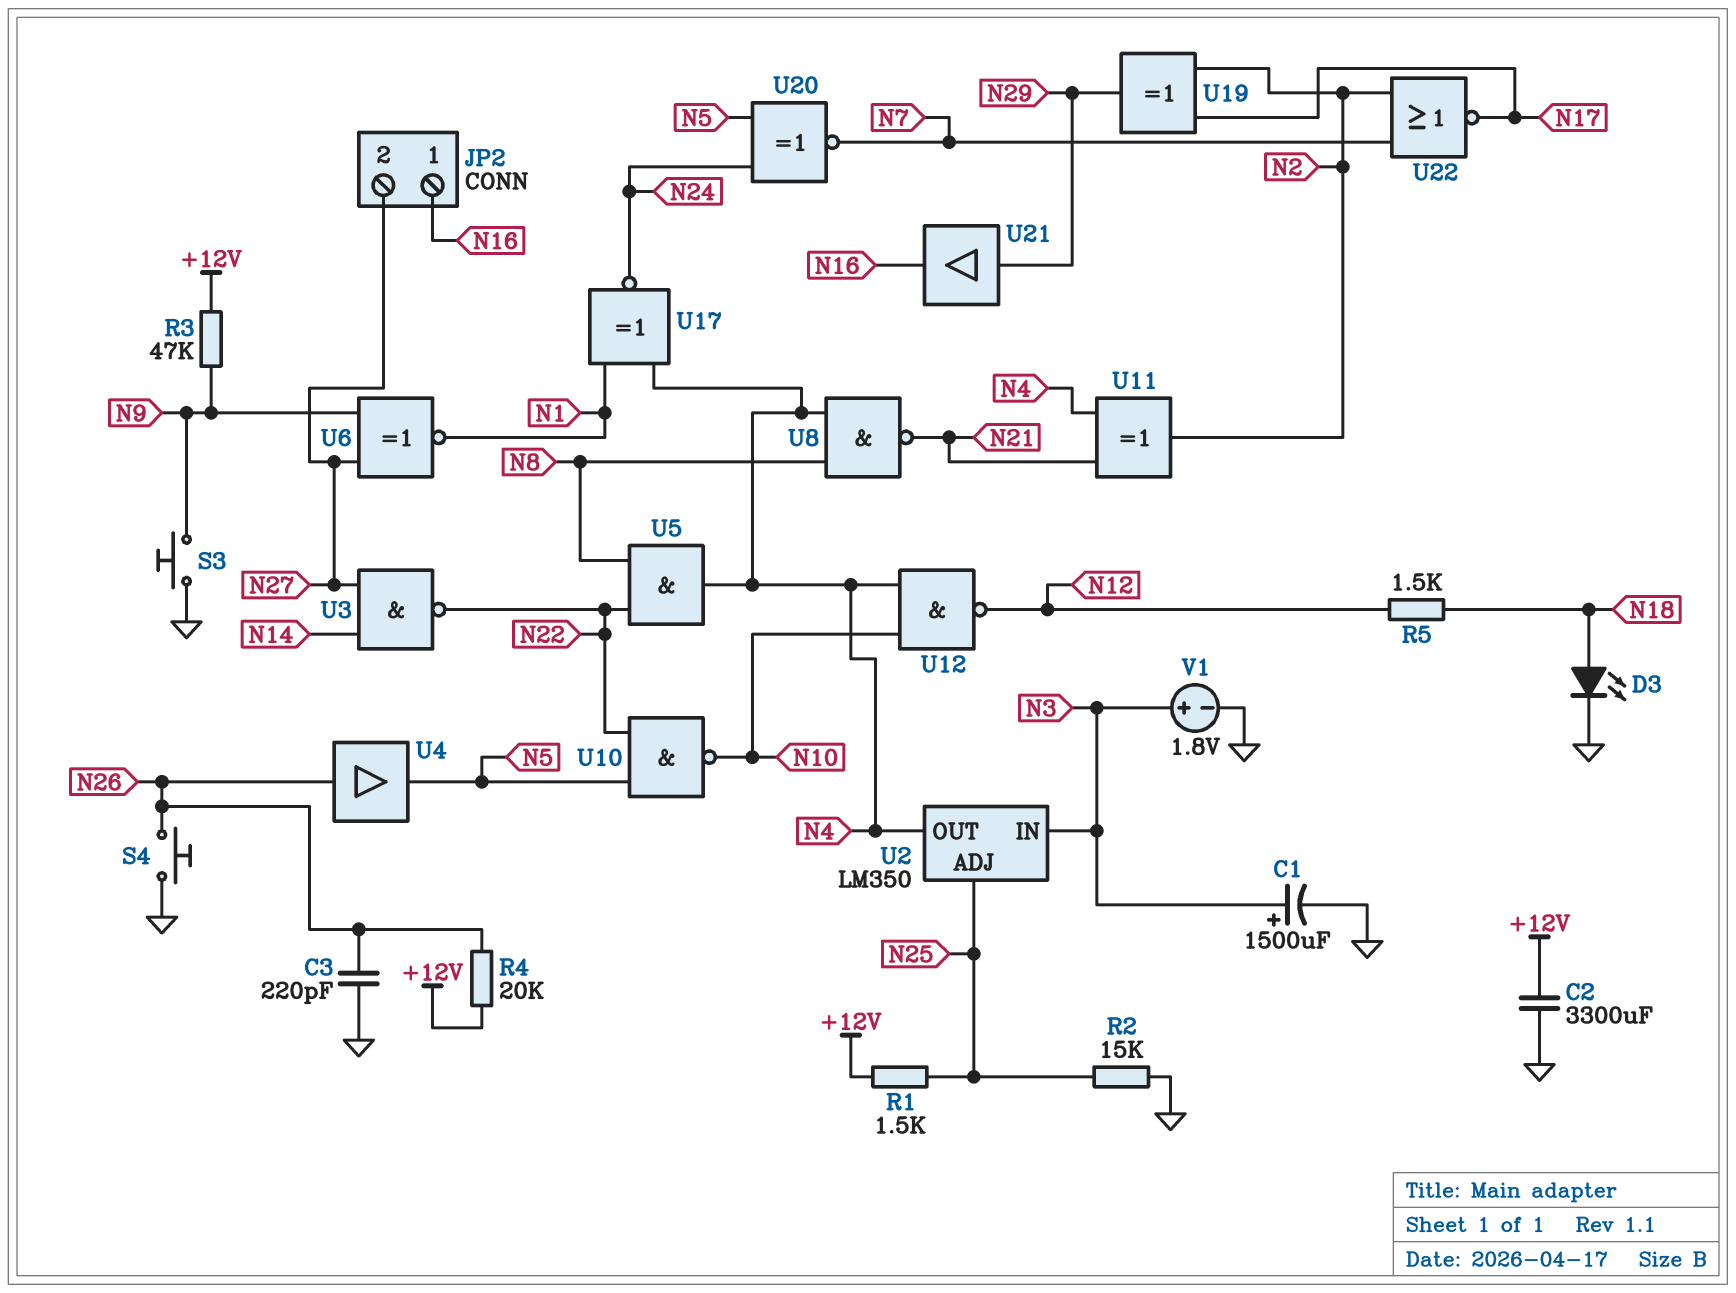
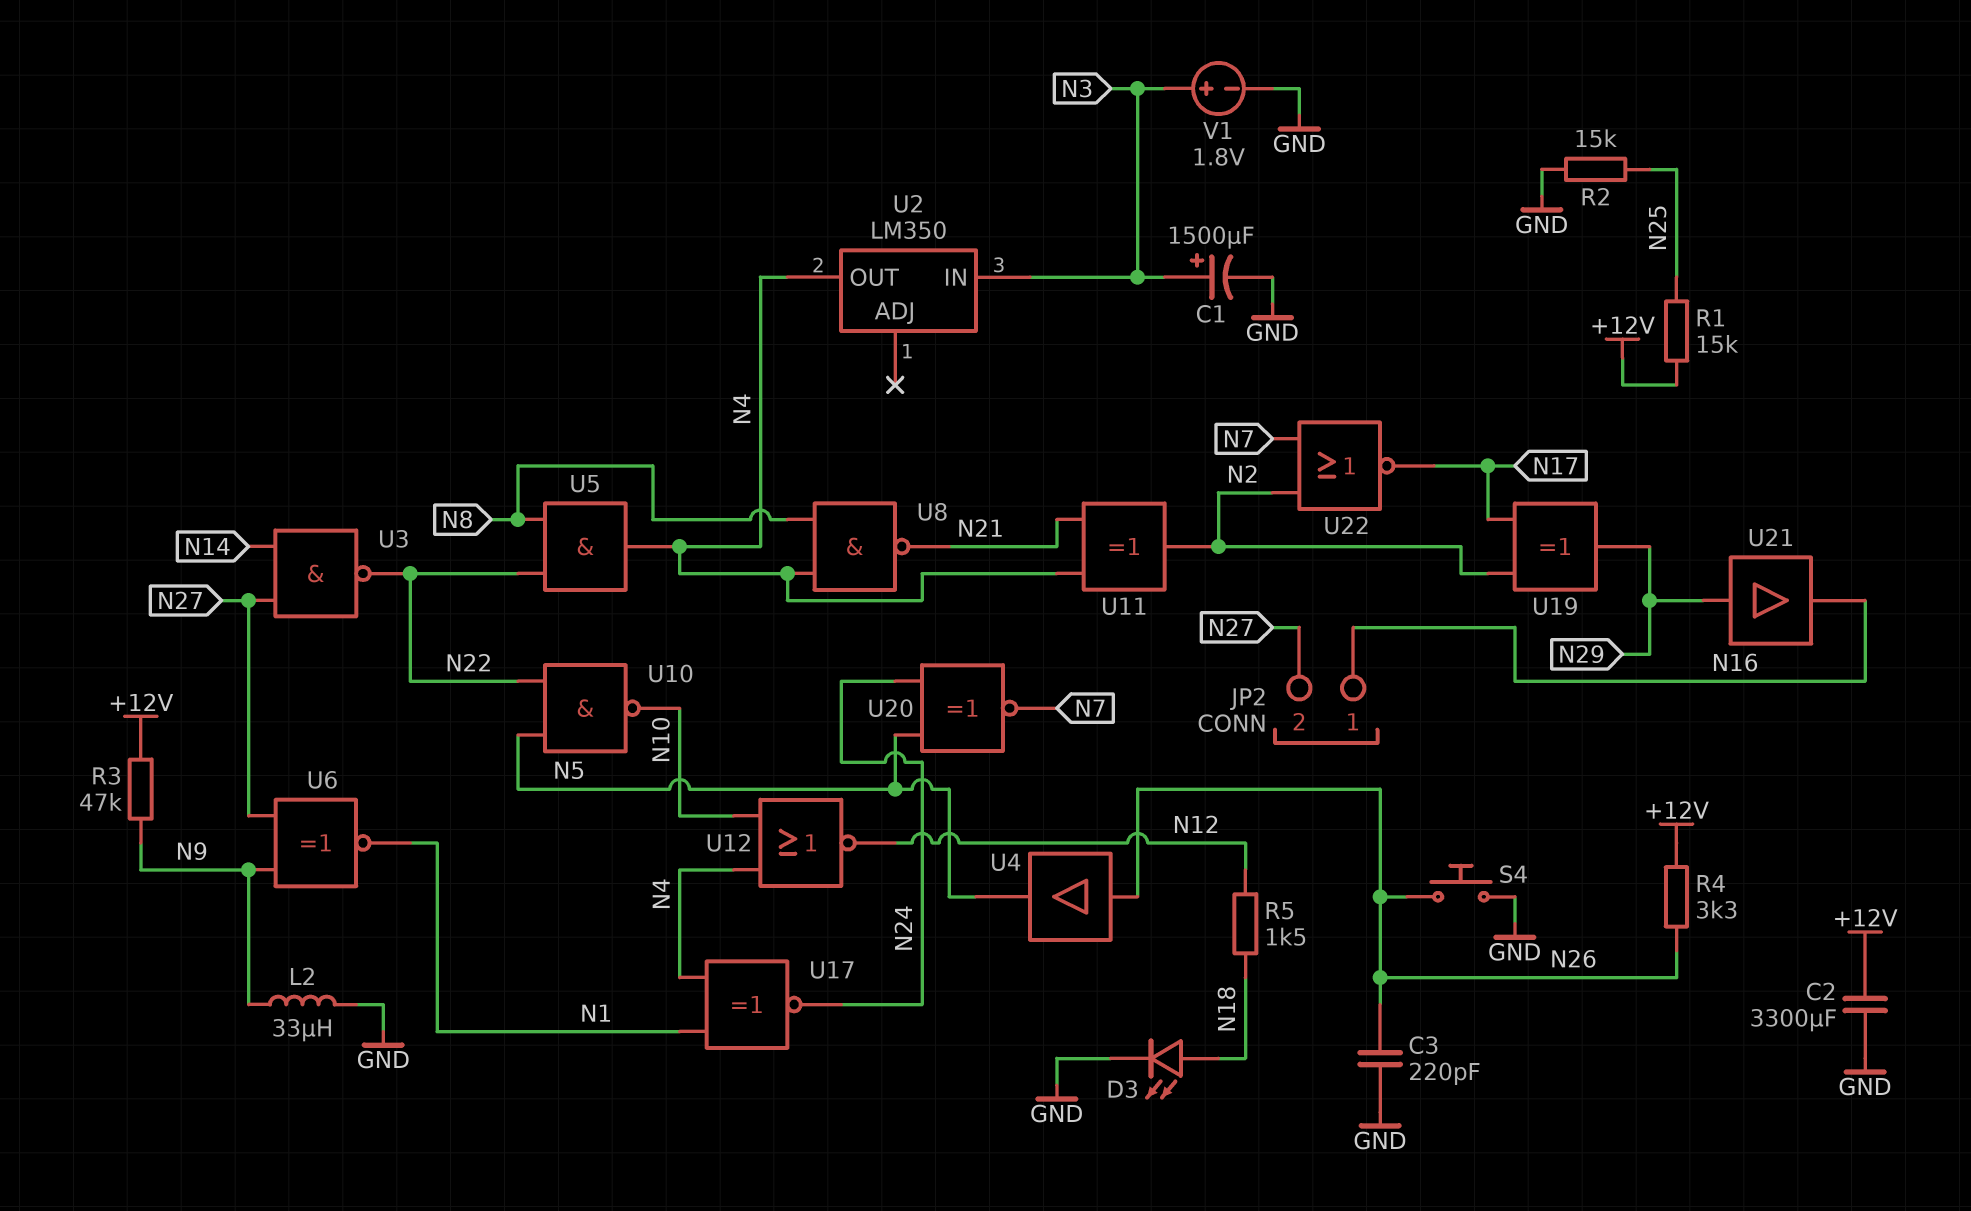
L2: none -> 33uH (GND, N9)
R1: 1.5k (+12V, N25) -> 15k (+12V, N25)
R4: 20k (+12V, N26) -> 3.3k (+12V, N26)
S3: button (GND, N9) -> none
U2 pin ADJ: N25 -> none
U12: NAND (in N4, in N10, out N12) -> NOR (in N4, in N10, out N12)

